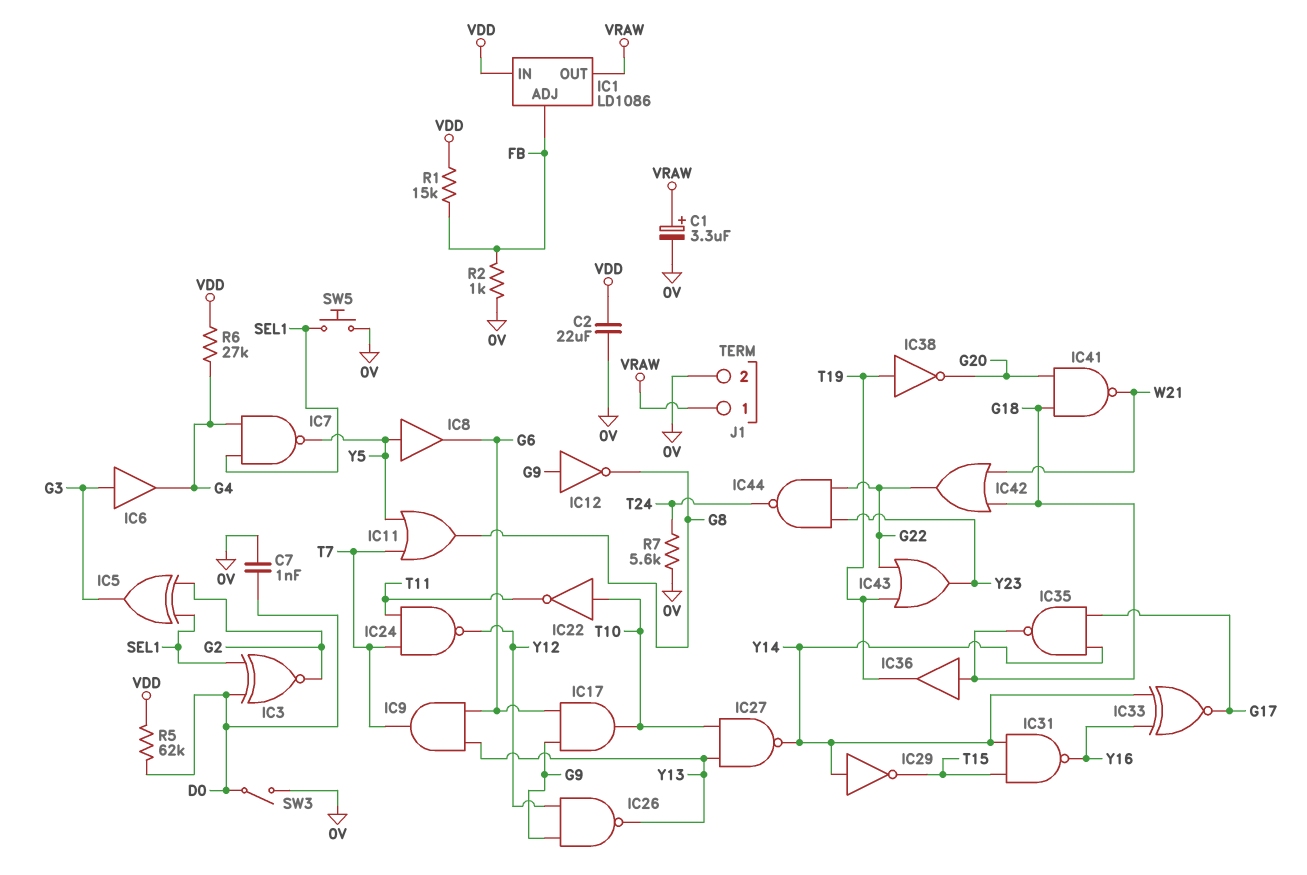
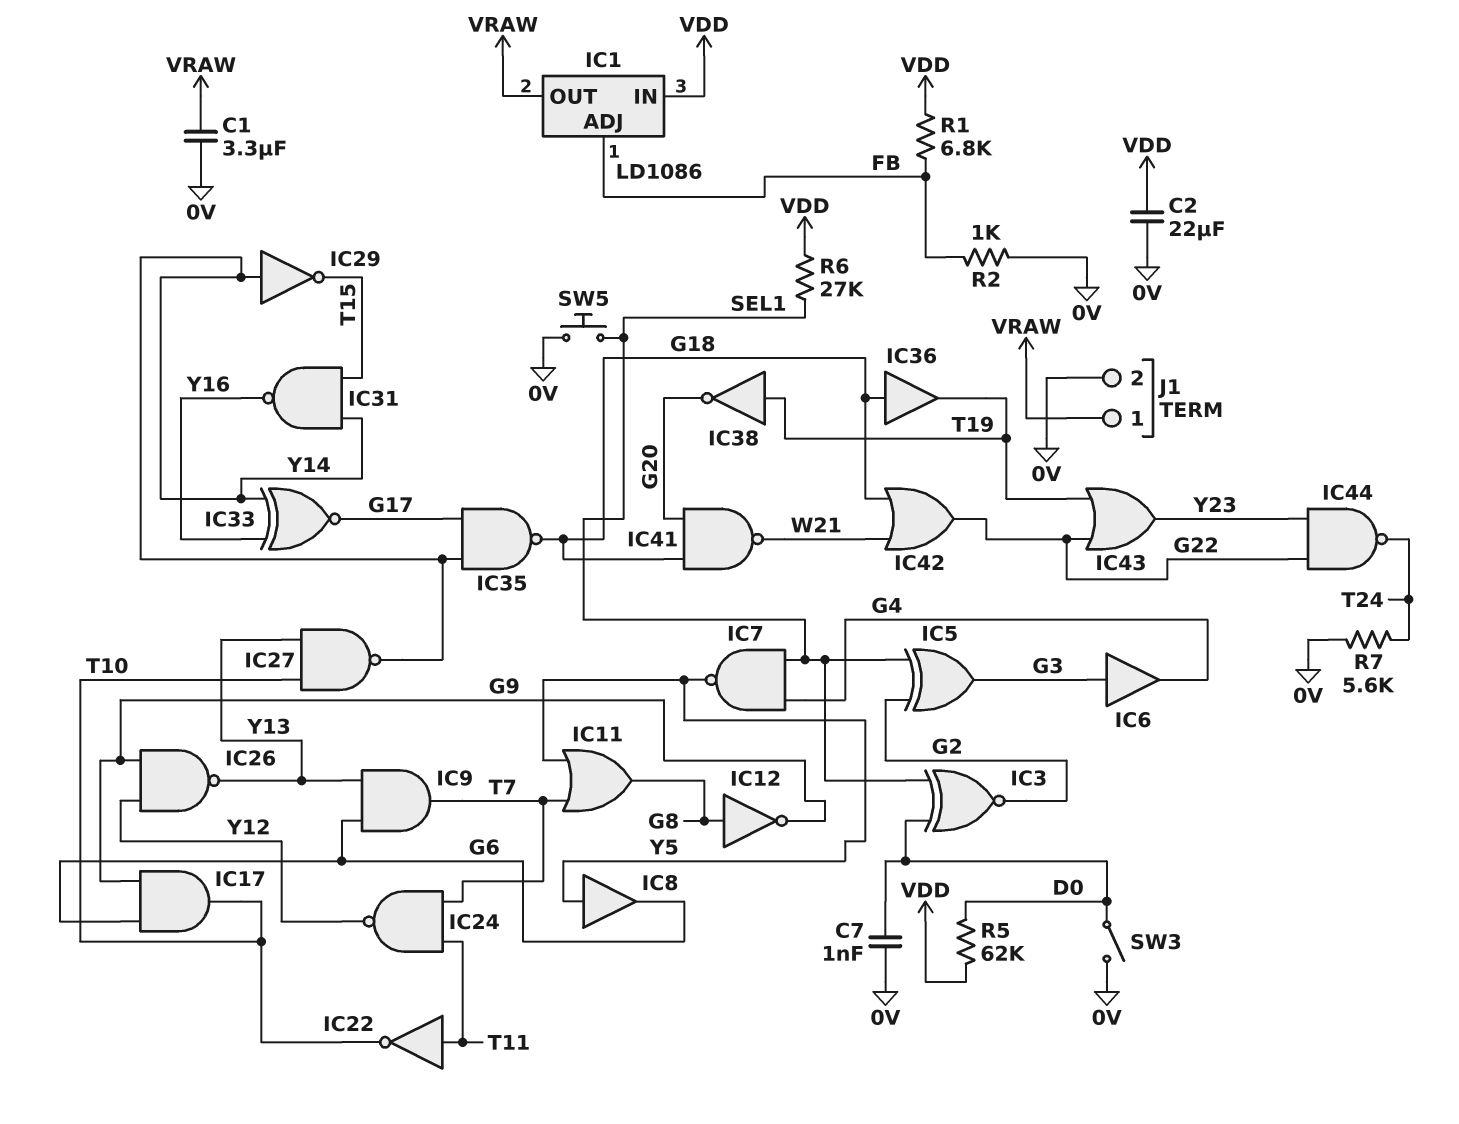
C1: 3.3uF (plus VRAW, minus 0V) -> 3.3uF (0V, VRAW)
IC12: NOT (in G9, out G8) -> NOT (in G8, out G9)
IC22: NOT (in T10, out T11) -> NOT (in T11, out T10)
R1: 15k (FB, VDD) -> 6.8k (FB, VDD)
R6: 27k (G4, VDD) -> 27k (SEL1, VDD)

